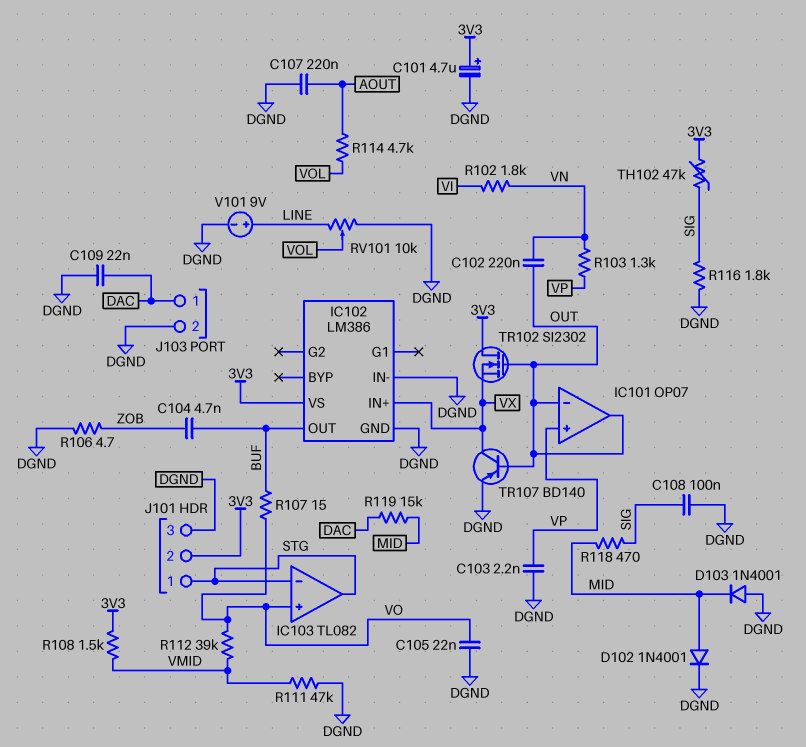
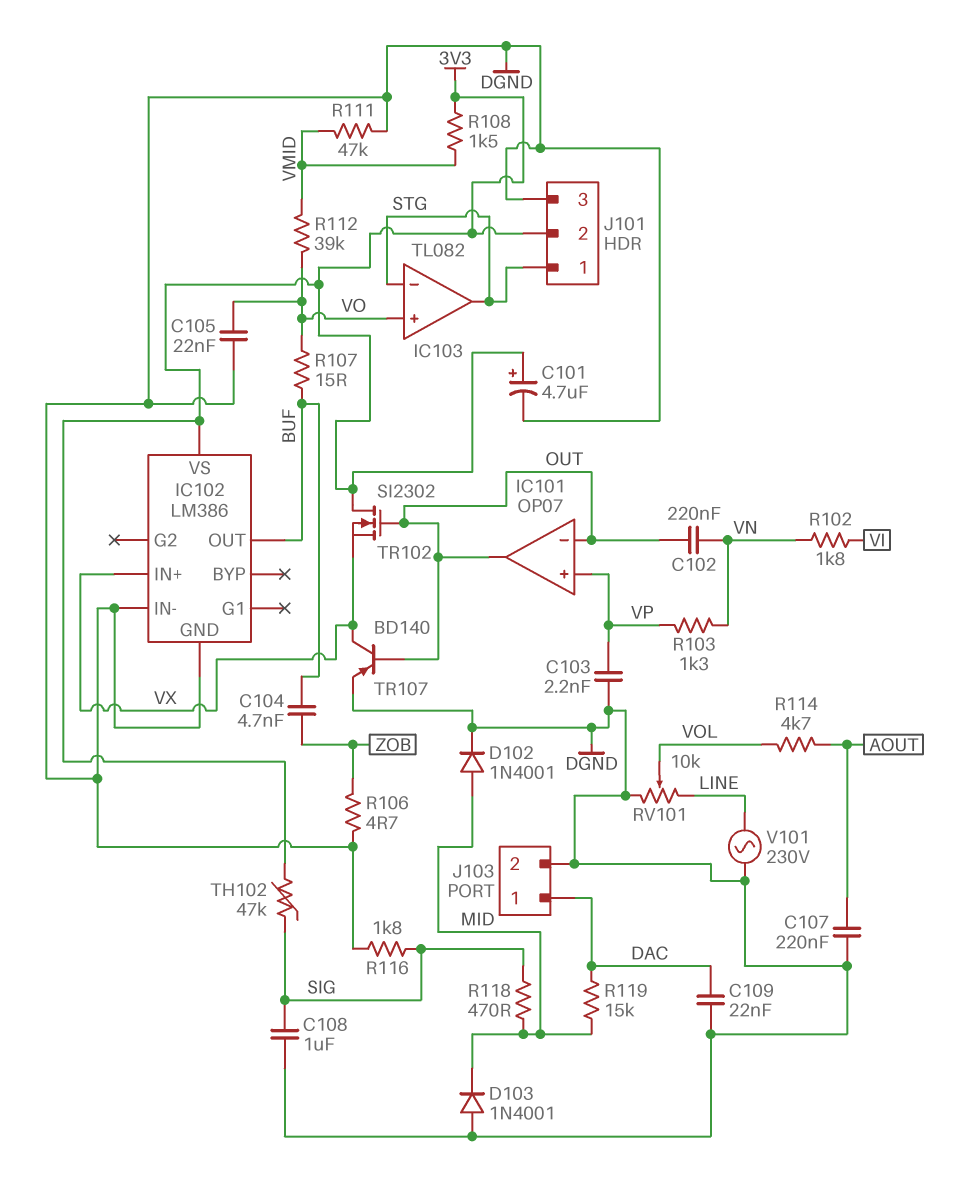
C108: 100nF (DGND, SIG) -> 1uF (DGND, SIG)
V101: 9V (plus LINE, minus DGND) -> AC 230V (DGND, LINE)

